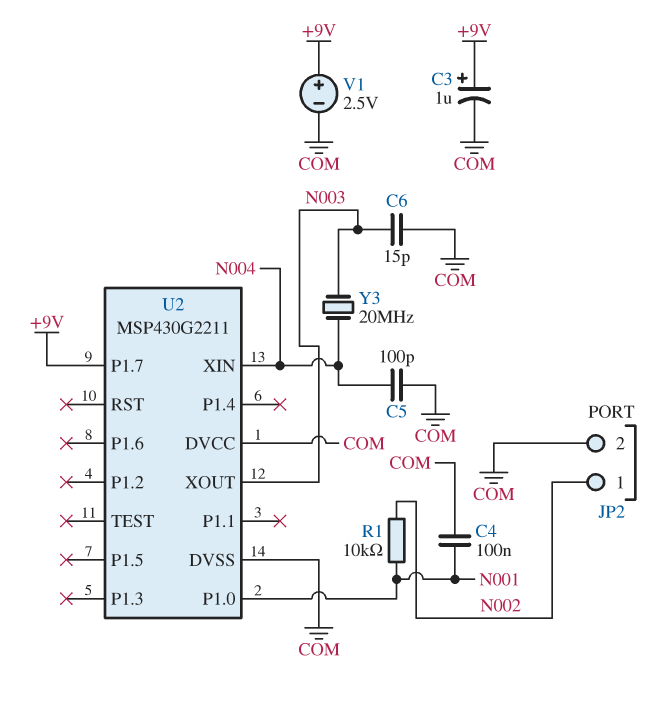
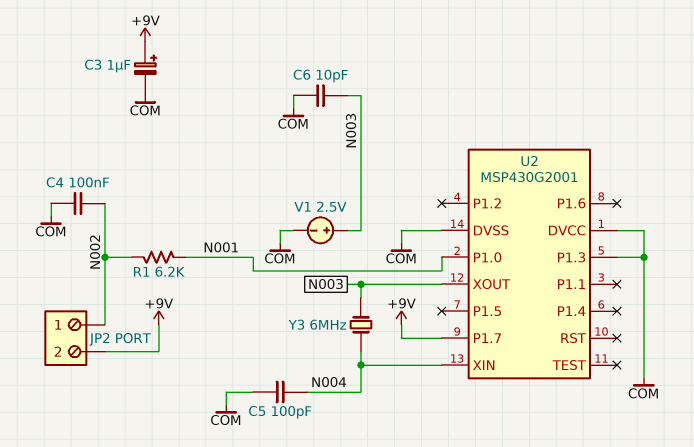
C4: 100nF (COM, N001) -> 100nF (COM, N002)
C6: 15pF (COM, N003) -> 10pF (COM, N003)
JP2 pin 2: COM -> +9V
R1: 10k (N001, N002) -> 6.2k (N001, N002)
U2: MSP430G2211 -> MSP430G2001
U2 pin P1.3: none -> COM
V1: 2.5V (plus +9V, minus COM) -> 2.5V (plus N003, minus COM)
Y3: 20MHz (N003, N004) -> 6MHz (N003, N004)

